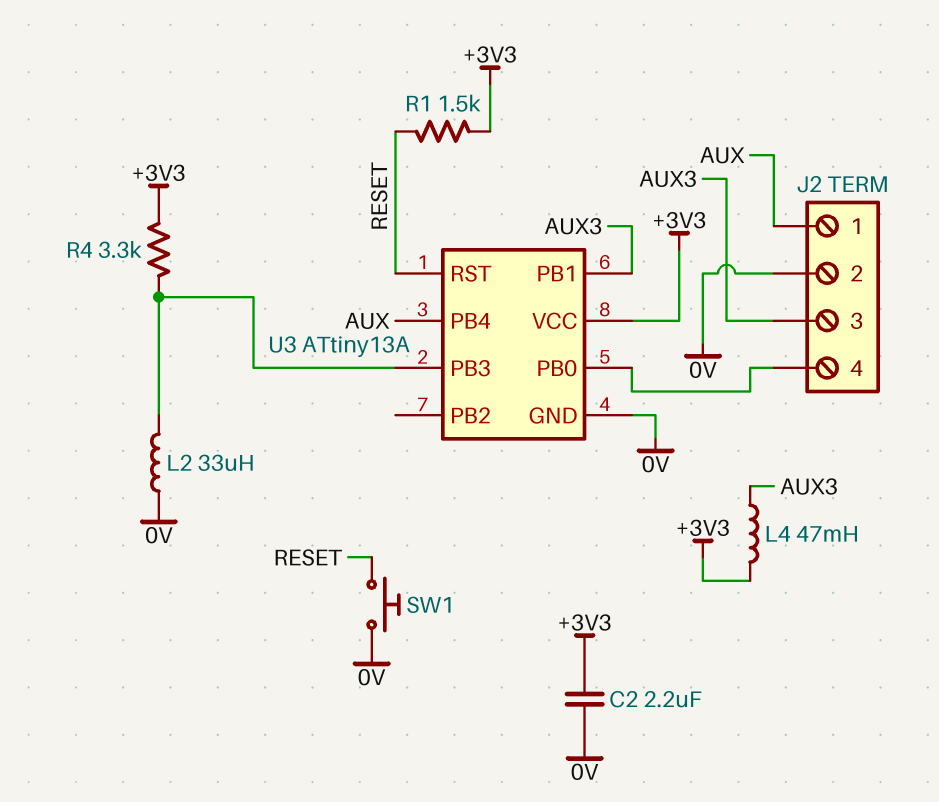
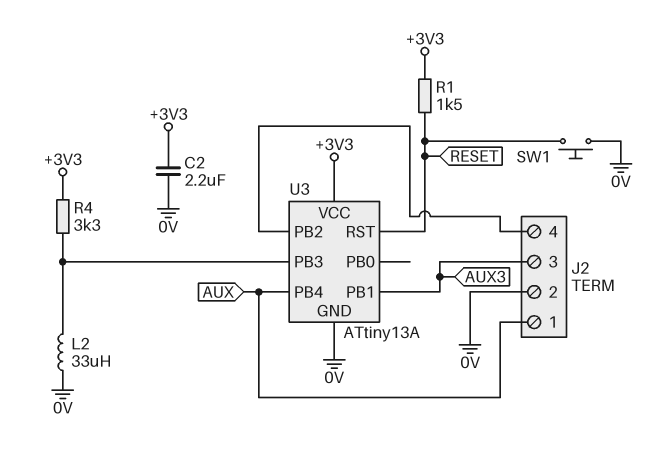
L4: 47mH (+3V3, AUX3) -> none
U3 pin PB0: J2/4 -> none
U3 pin PB2: none -> J2/4

